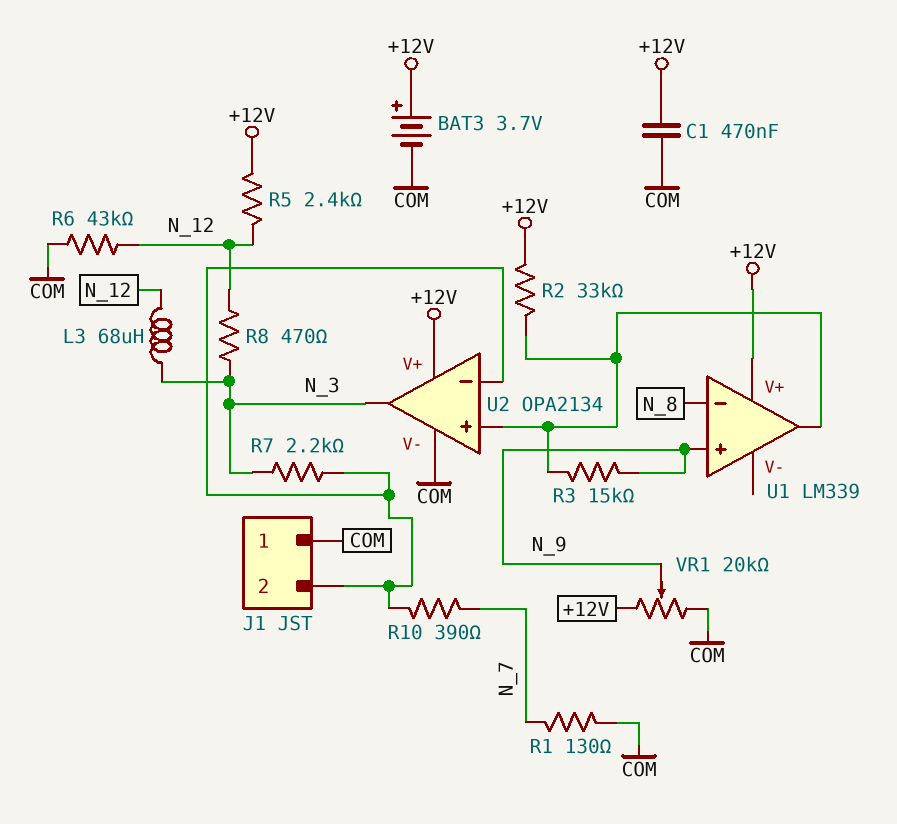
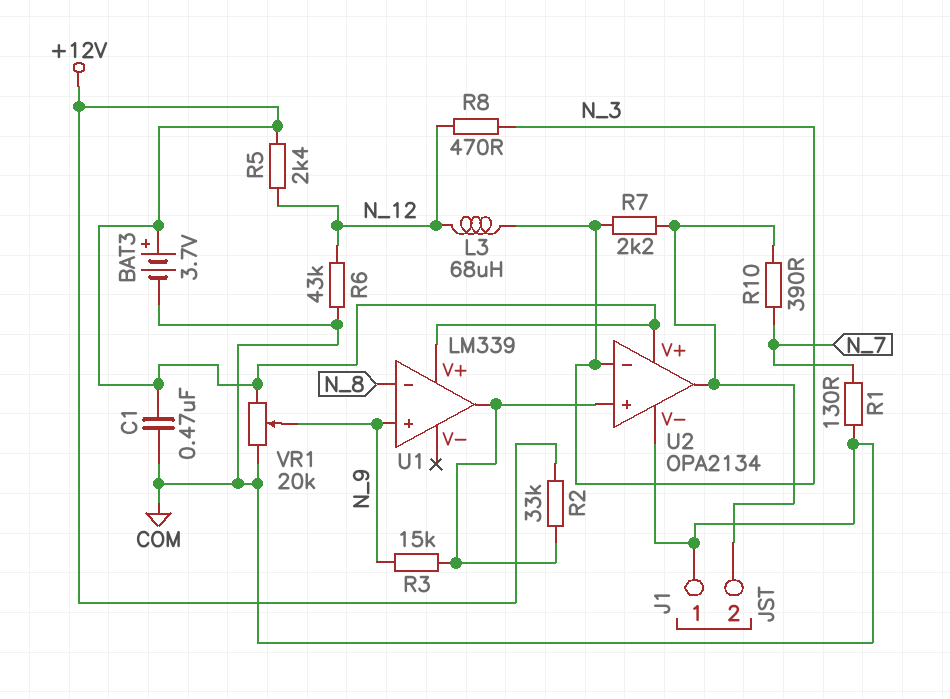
U2 pin in-: J1/2 -> N_3
U2 pin out: N_3 -> J1/2

